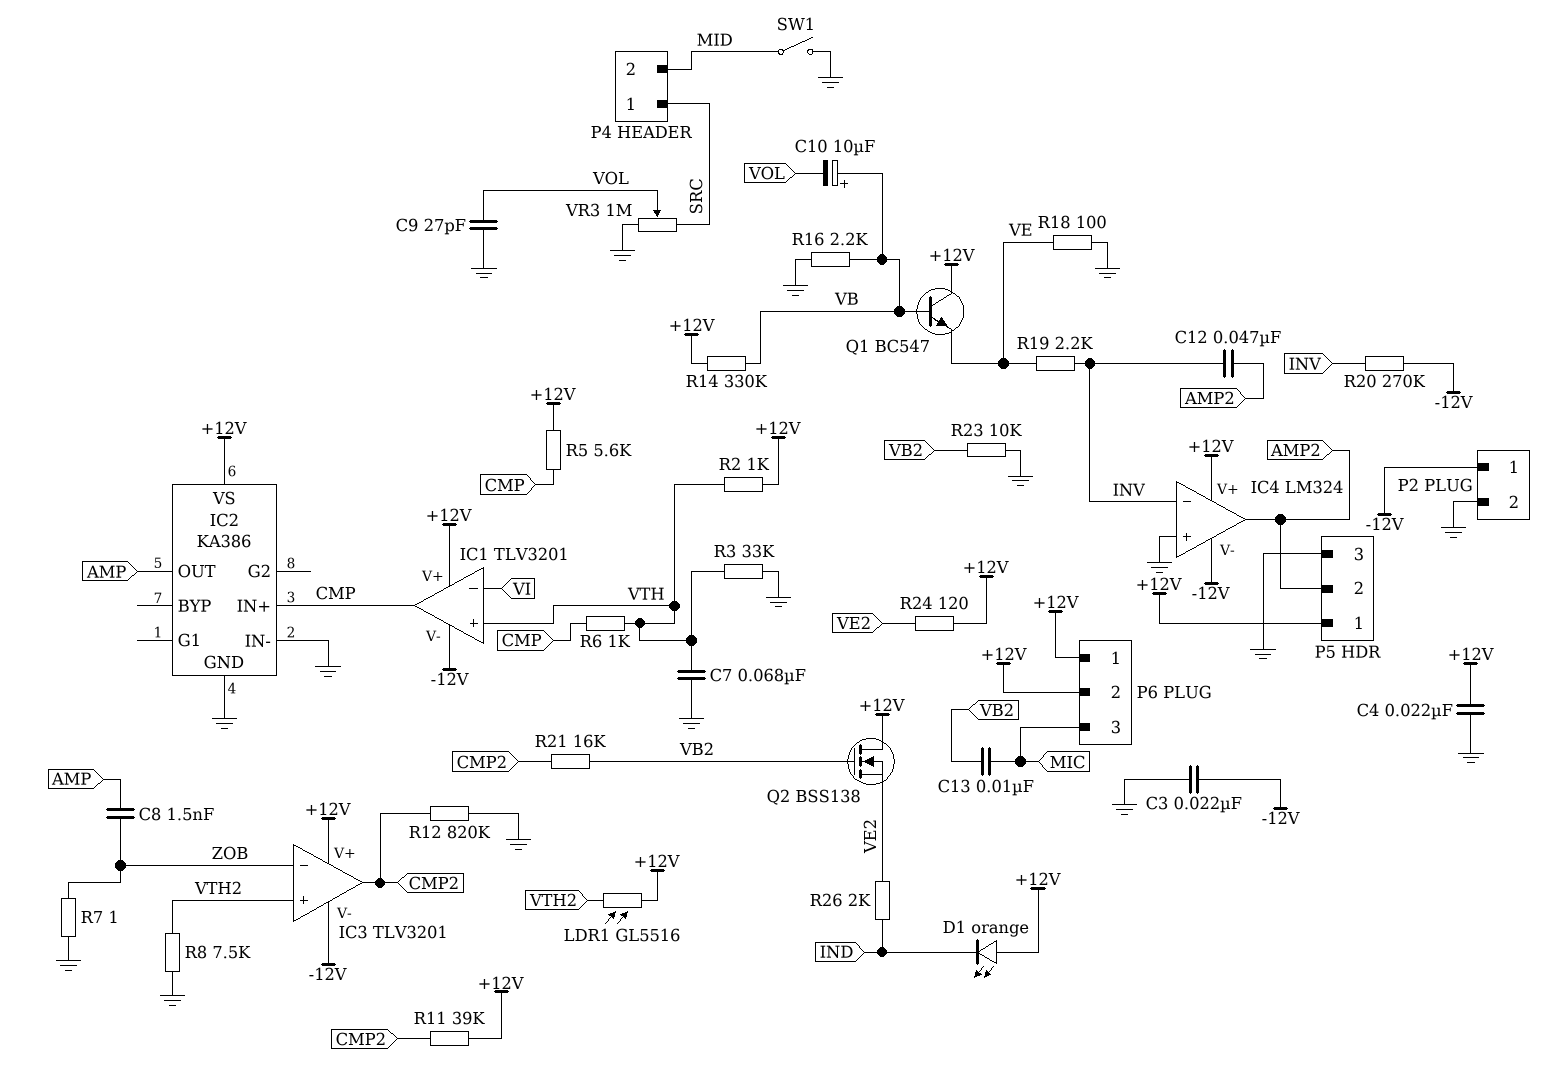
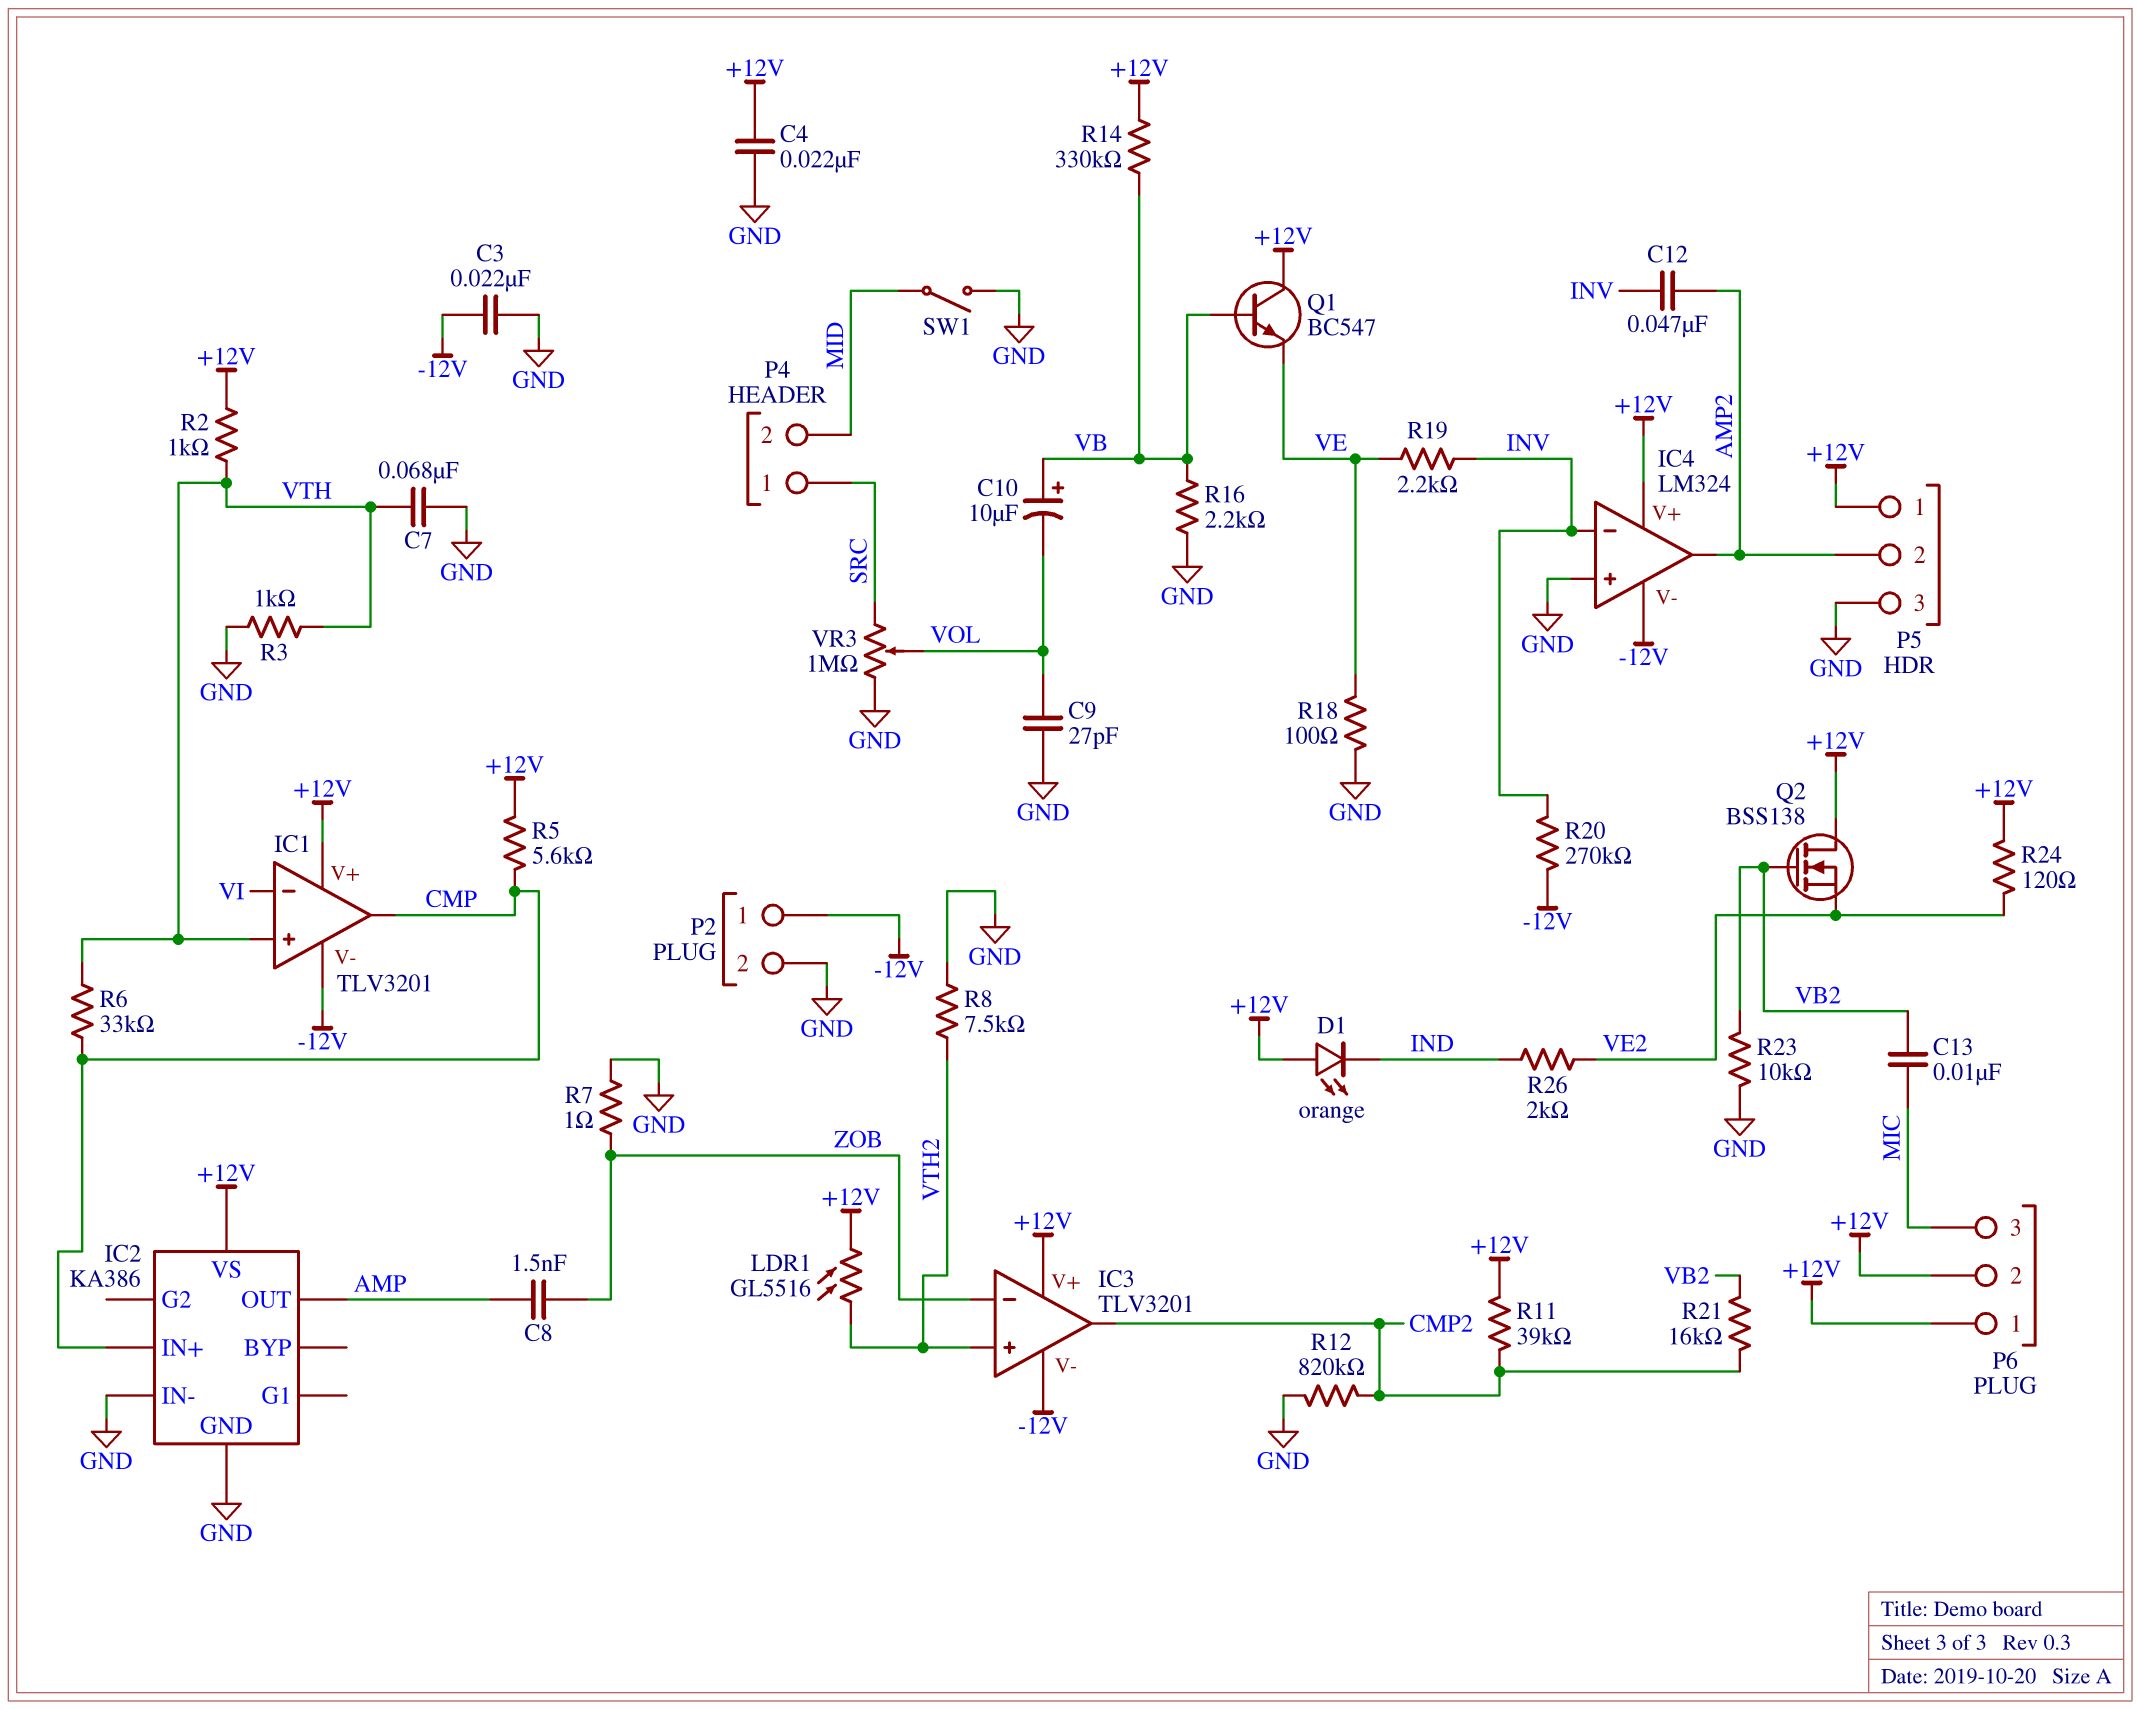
R3: 33k (GND, VTH) -> 1k (GND, VTH)
R6: 1k (CMP, VTH) -> 33k (CMP, VTH)

